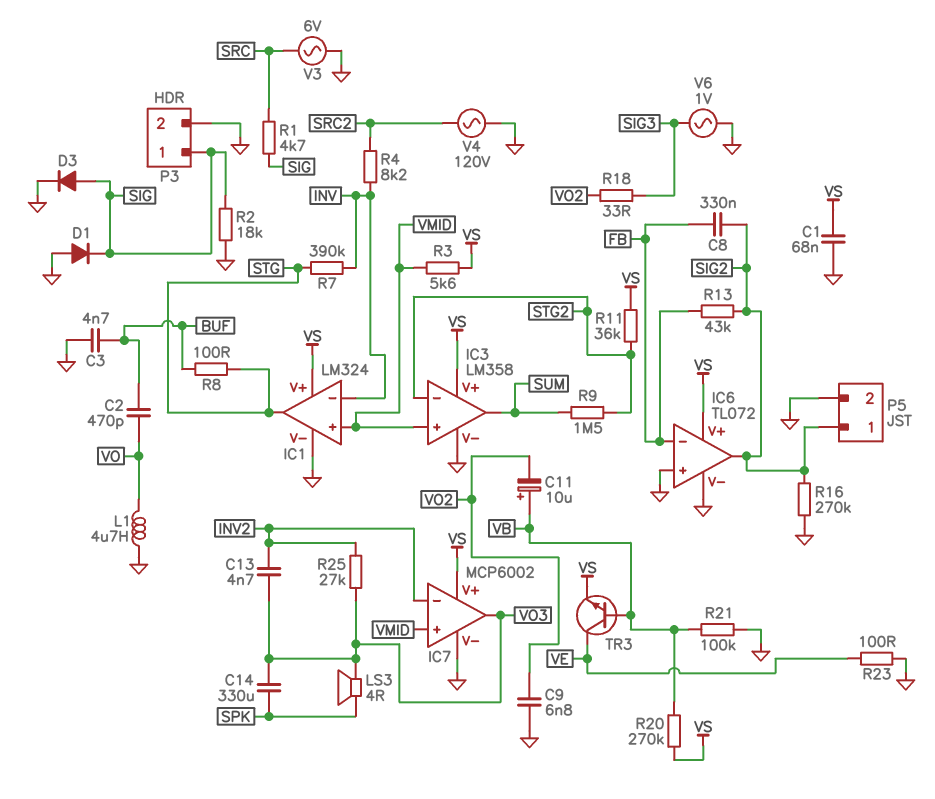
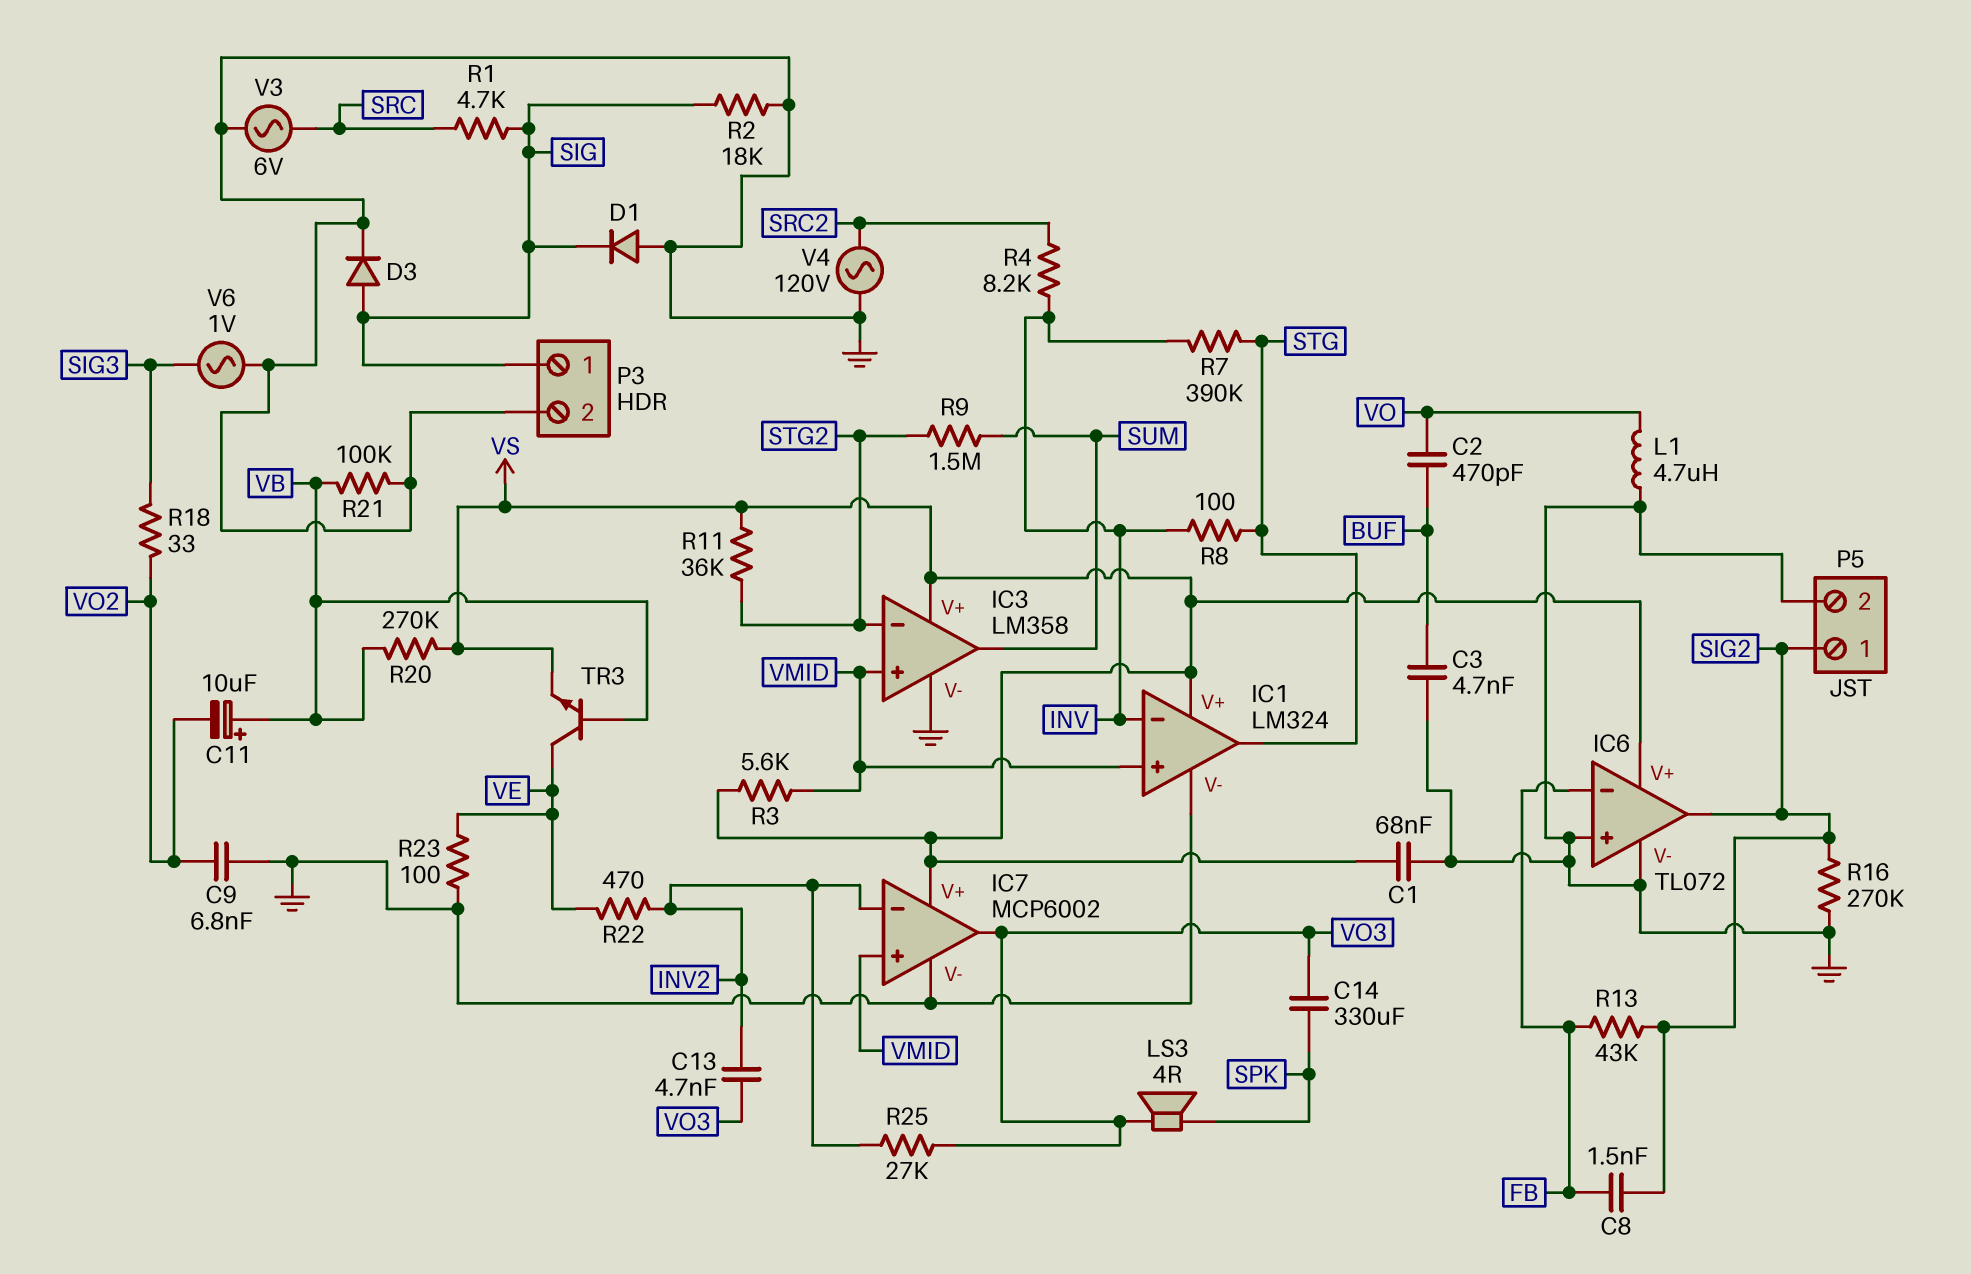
C8: 330nF (FB, SIG2) -> 1.5nF (FB, SIG2)
R8: 100 (BUF, STG) -> 100 (INV, STG)
R22: none -> 470 (INV2, VE)

